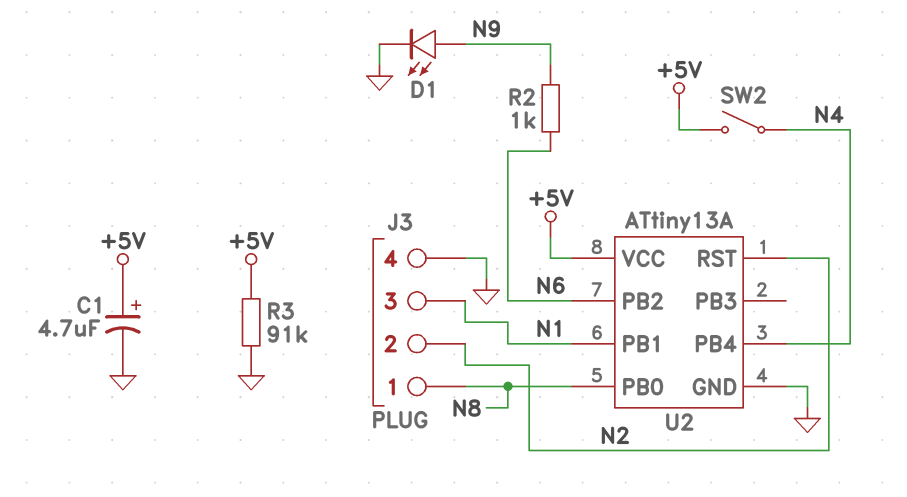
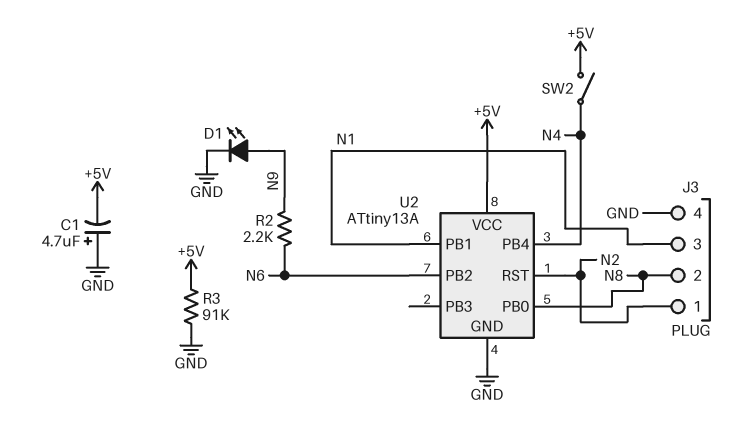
C1: 4.7uF (plus +5V, minus GND) -> 4.7uF (plus GND, minus +5V)
J3 pin 1: N8 -> N2
J3 pin 2: N2 -> N8
R2: 1k (N6, N9) -> 2.2k (N6, N9)

